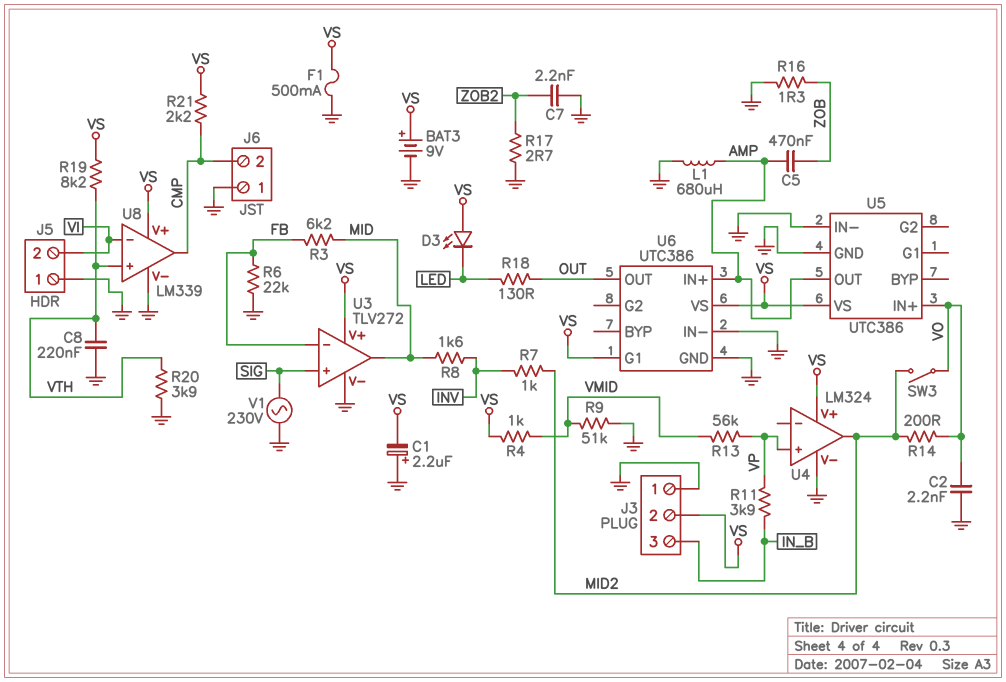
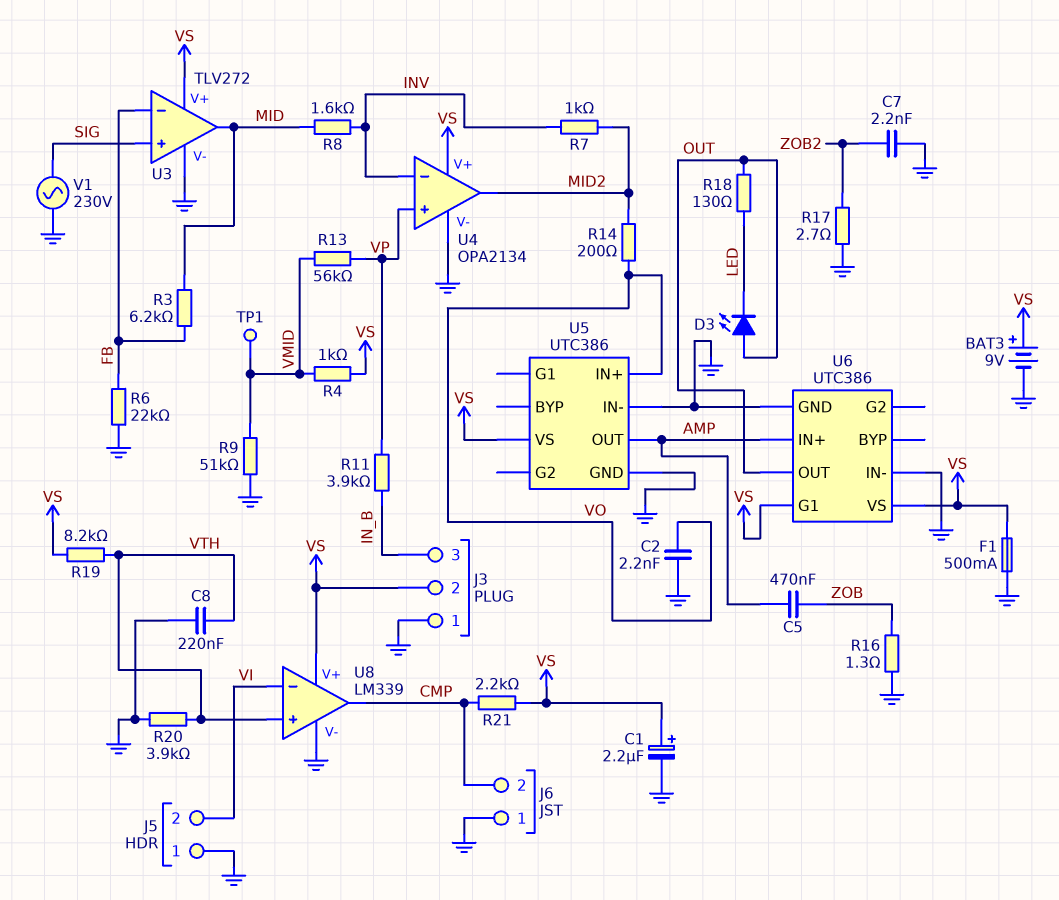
C1: 2.2uF (plus GND, minus VS) -> 2.2uF (plus VS, minus GND)
D3: LED (A VS, K LED) -> LED (A OUT, K LED)
L1: 680uH (AMP, GND) -> none
SW3: switch (MID2, VO) -> none
TP1: none -> test point (VMID)
U4: LM324 -> OPA2134
U4 pin in-: none -> INV

